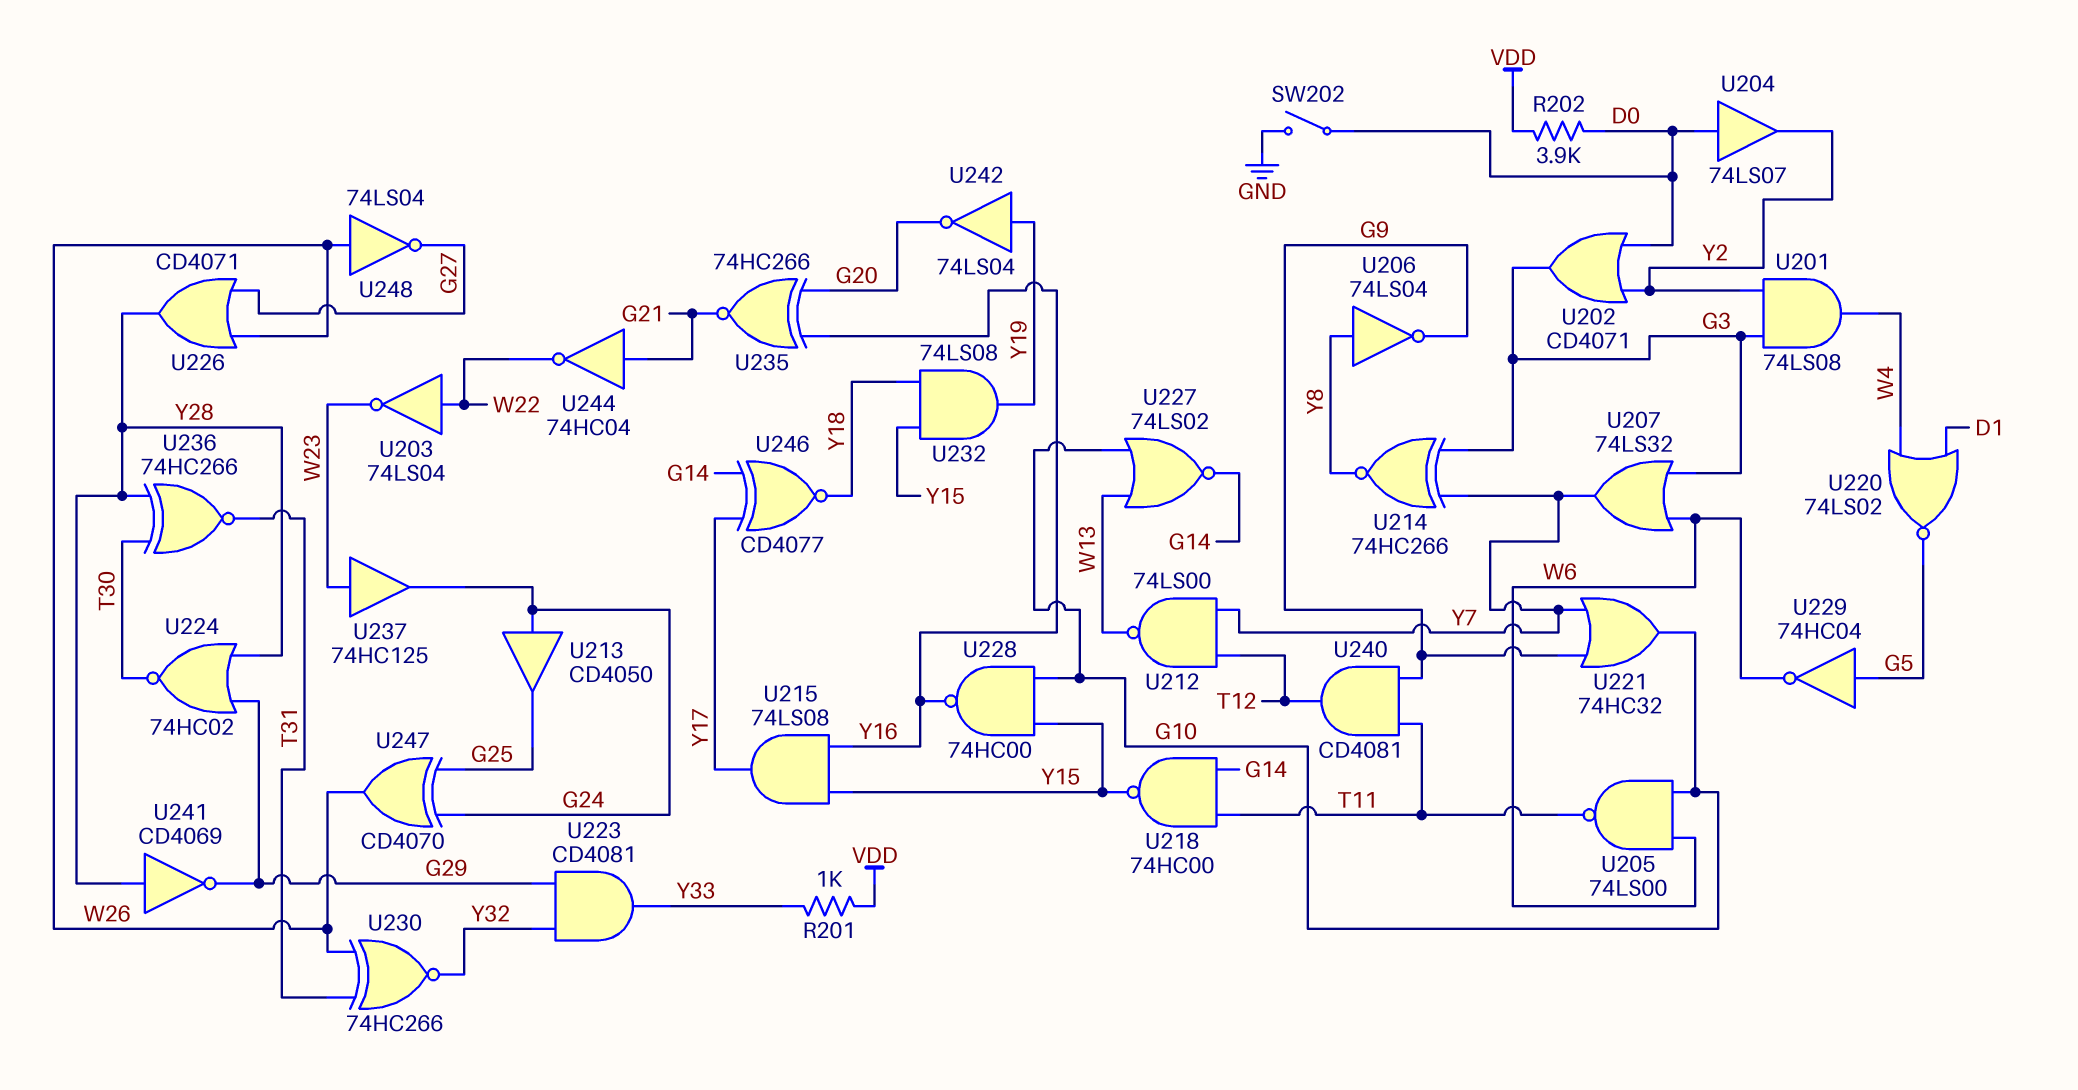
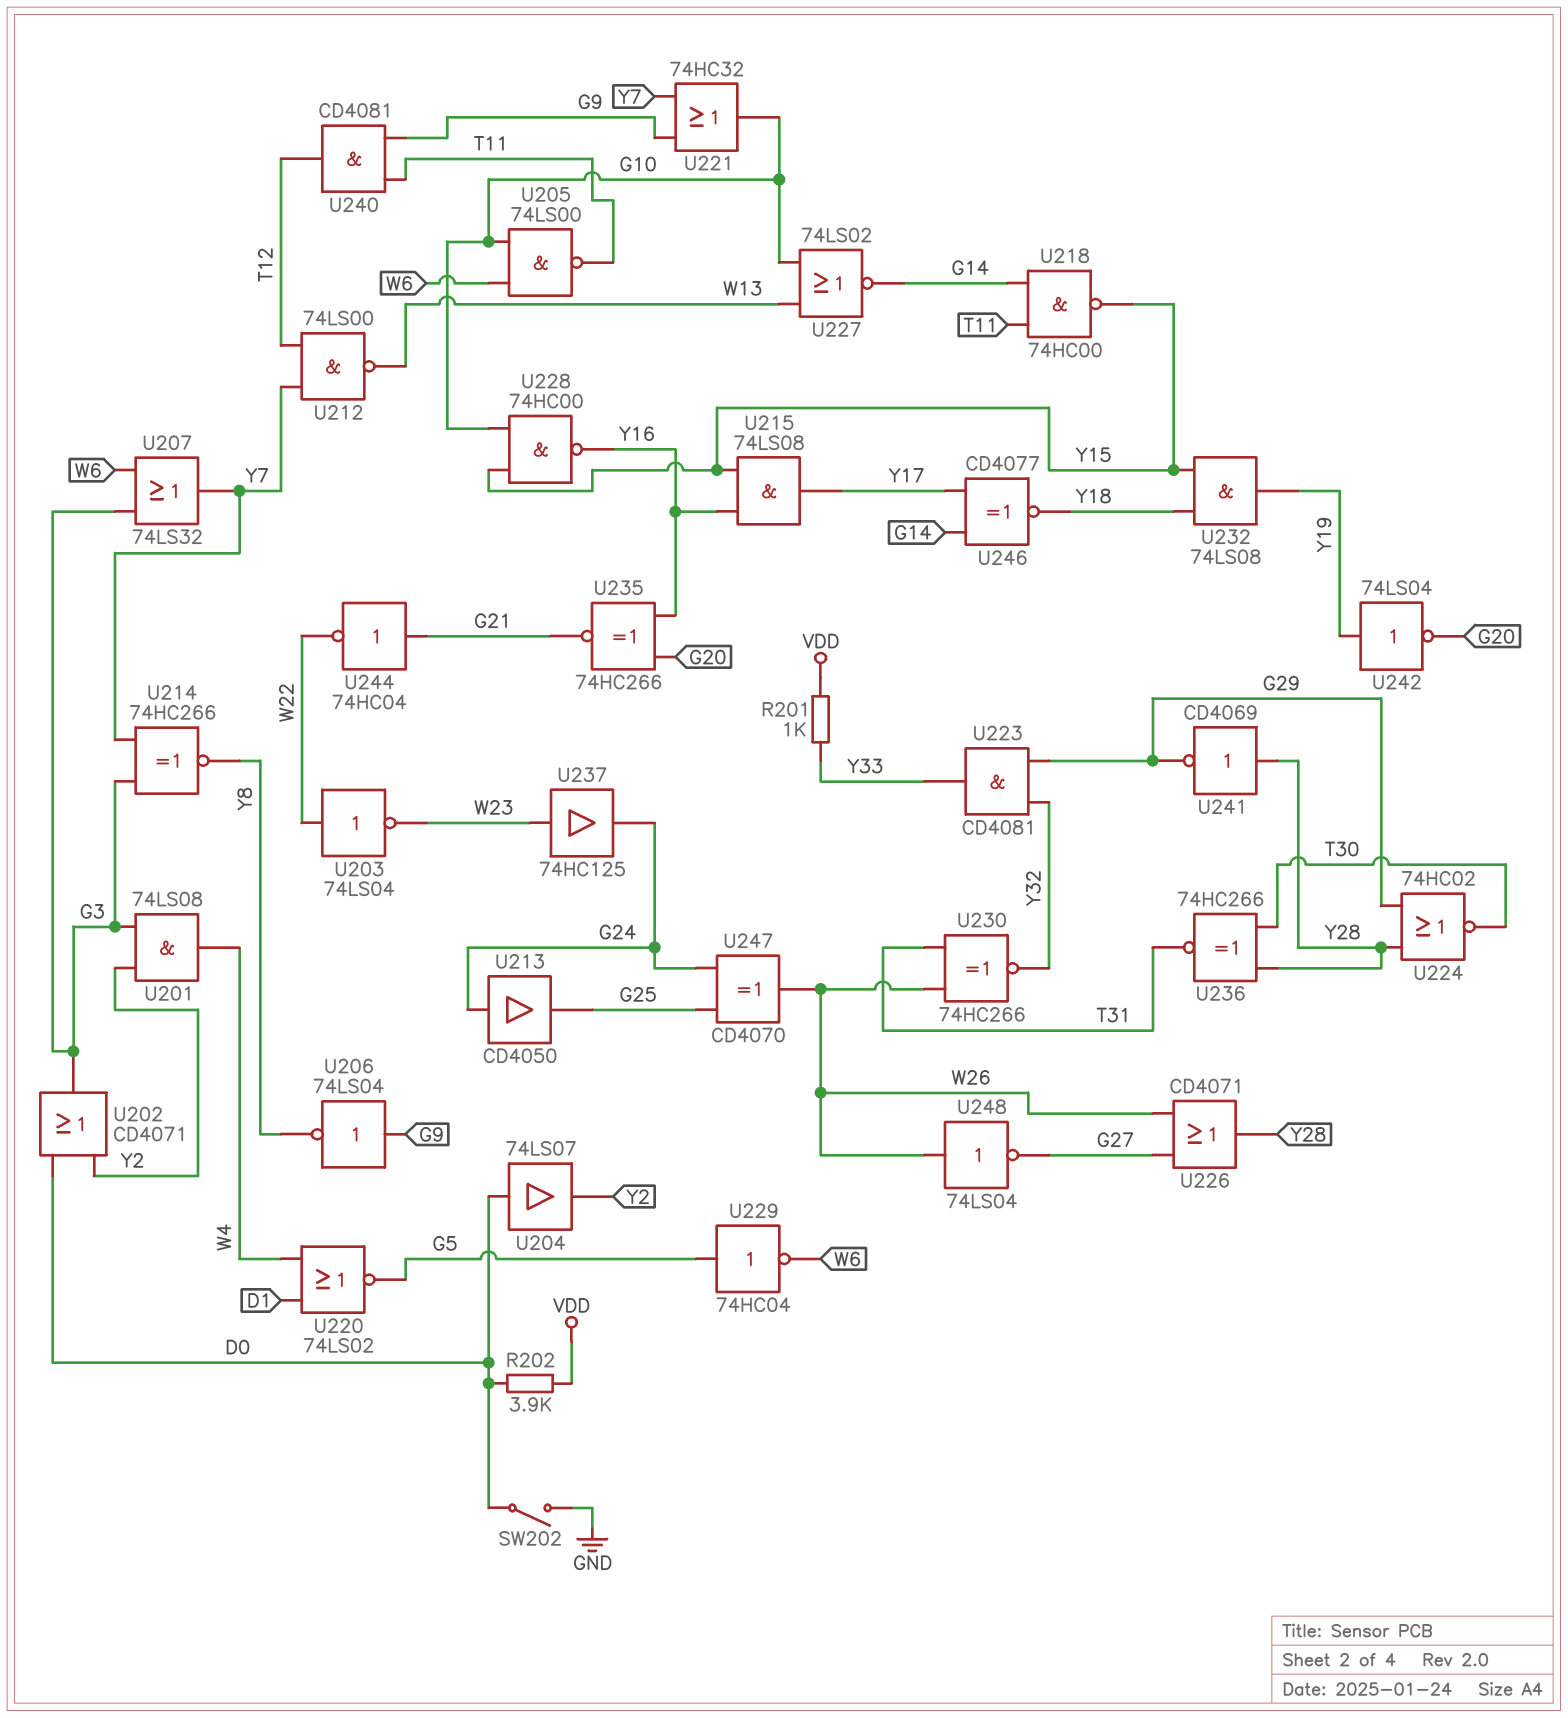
U206: NOT 74LS04 (in Y8, out G9) -> NOT 74LS04 (in G9, out Y8)

